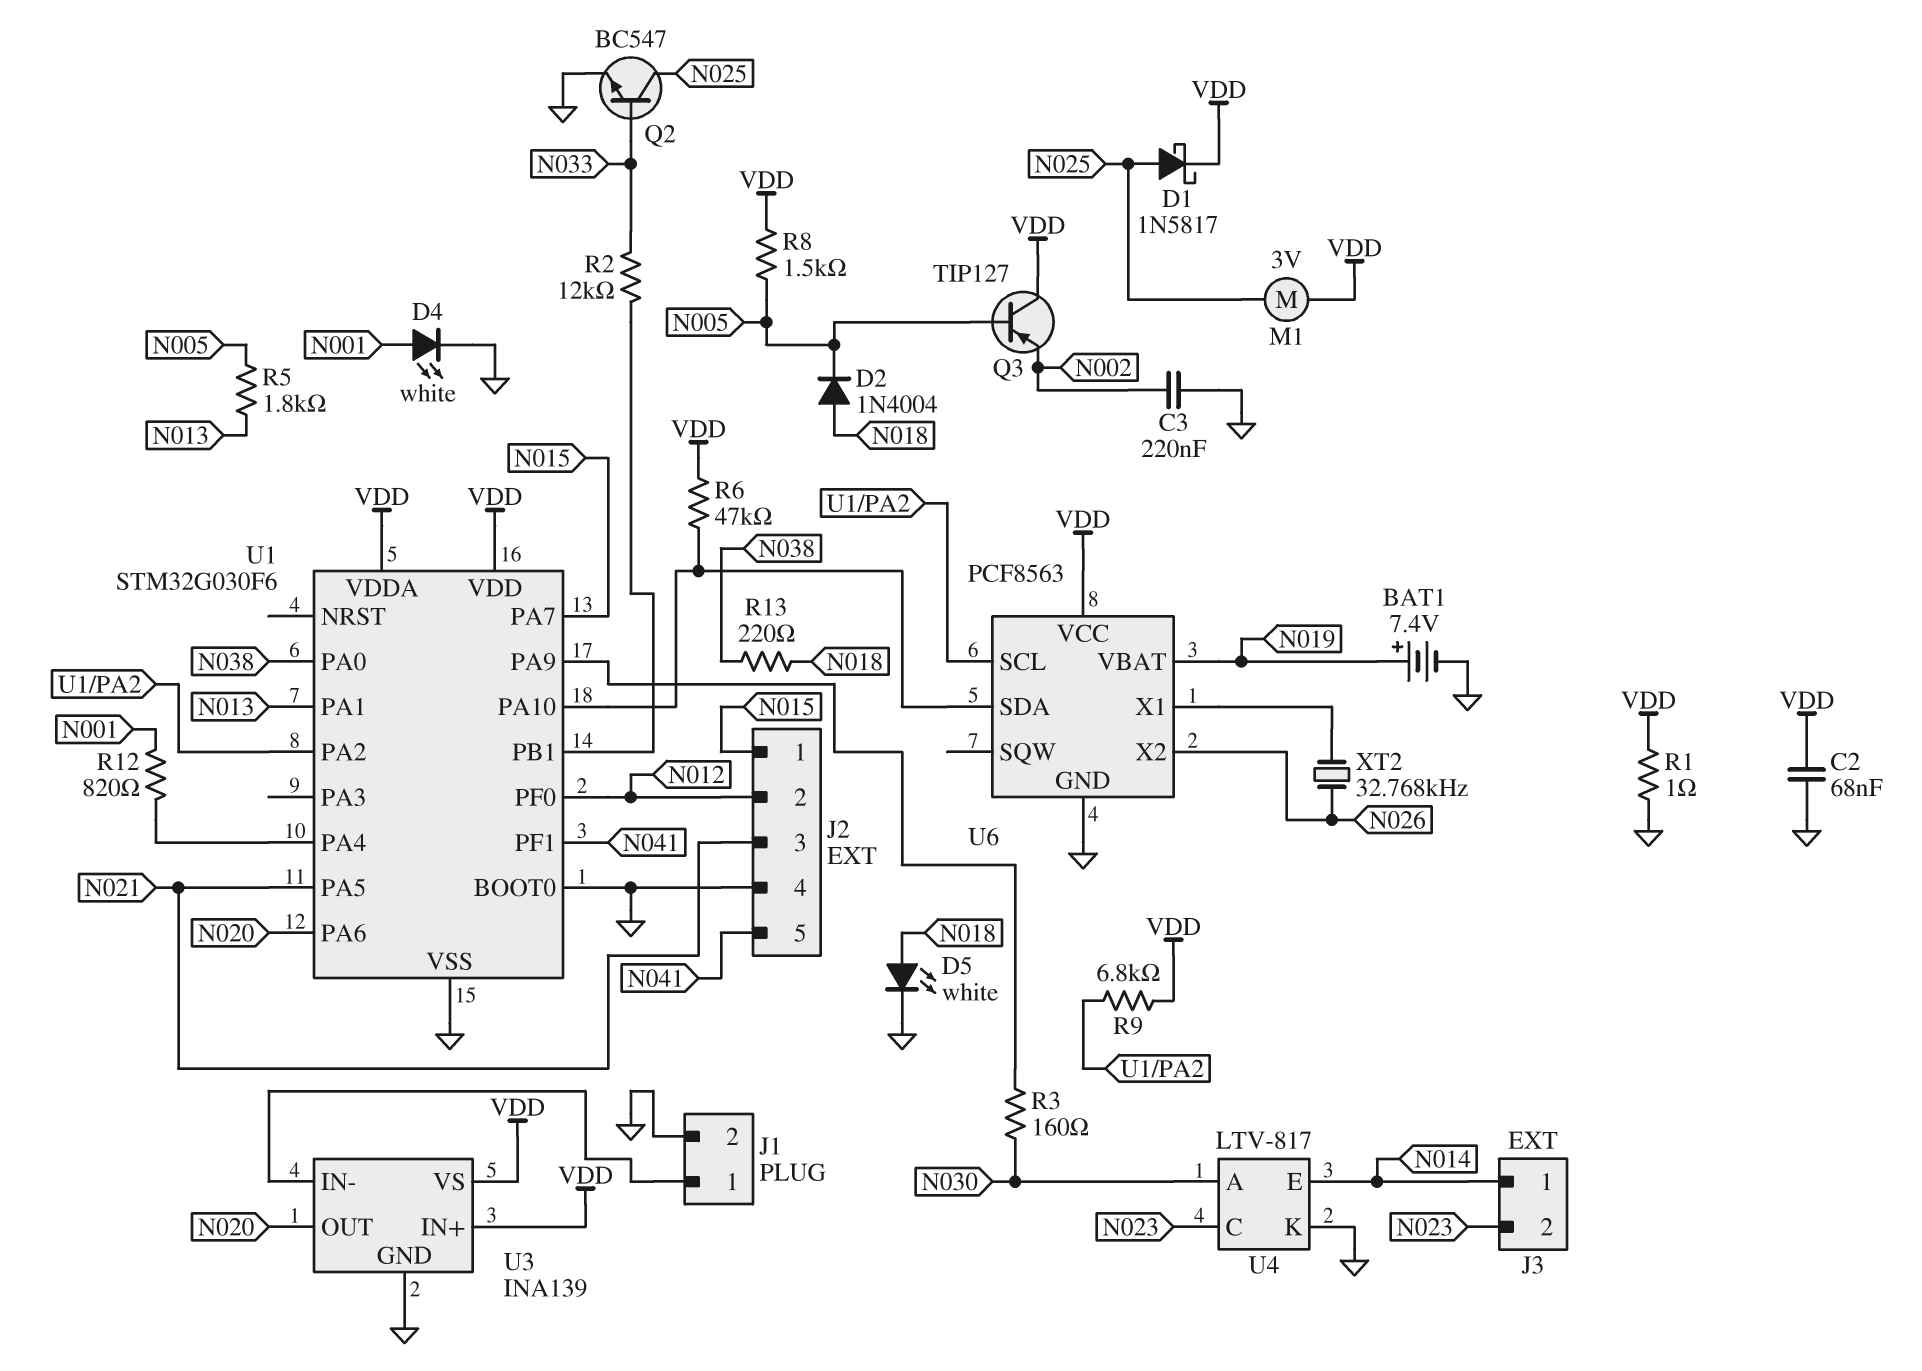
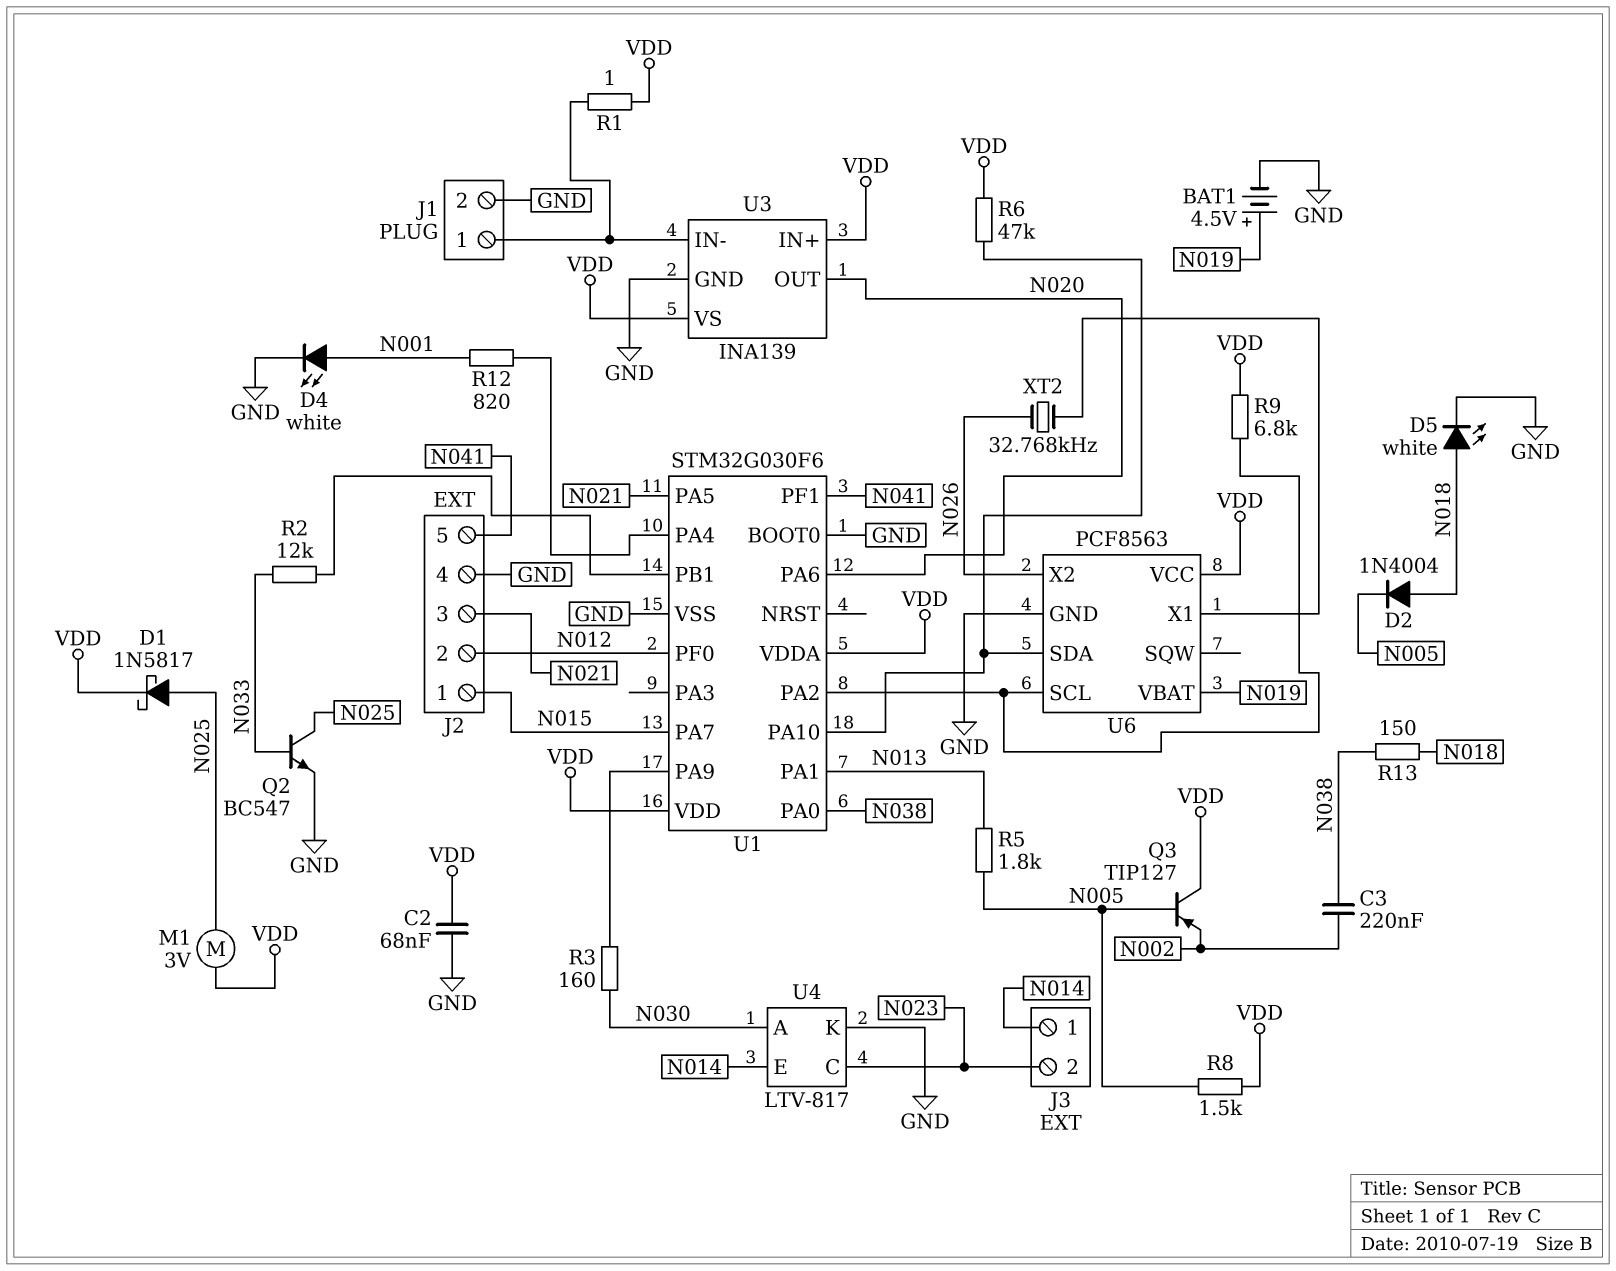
BAT1: 7.4V (plus N019, minus GND) -> 4.5V (plus N019, minus GND)
C3: 220nF (GND, N002) -> 220nF (N002, N038)
R1: 1 (GND, VDD) -> 1 (J1/1, VDD)
R13: 220 (N018, N038) -> 150 (N018, N038)

